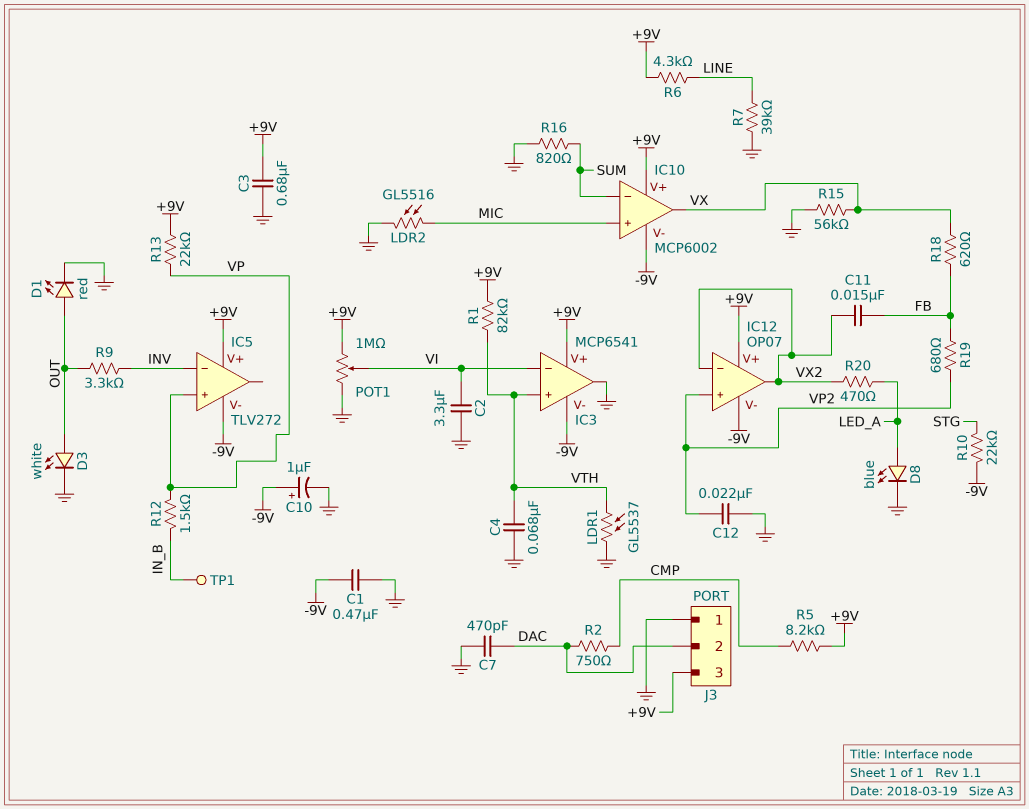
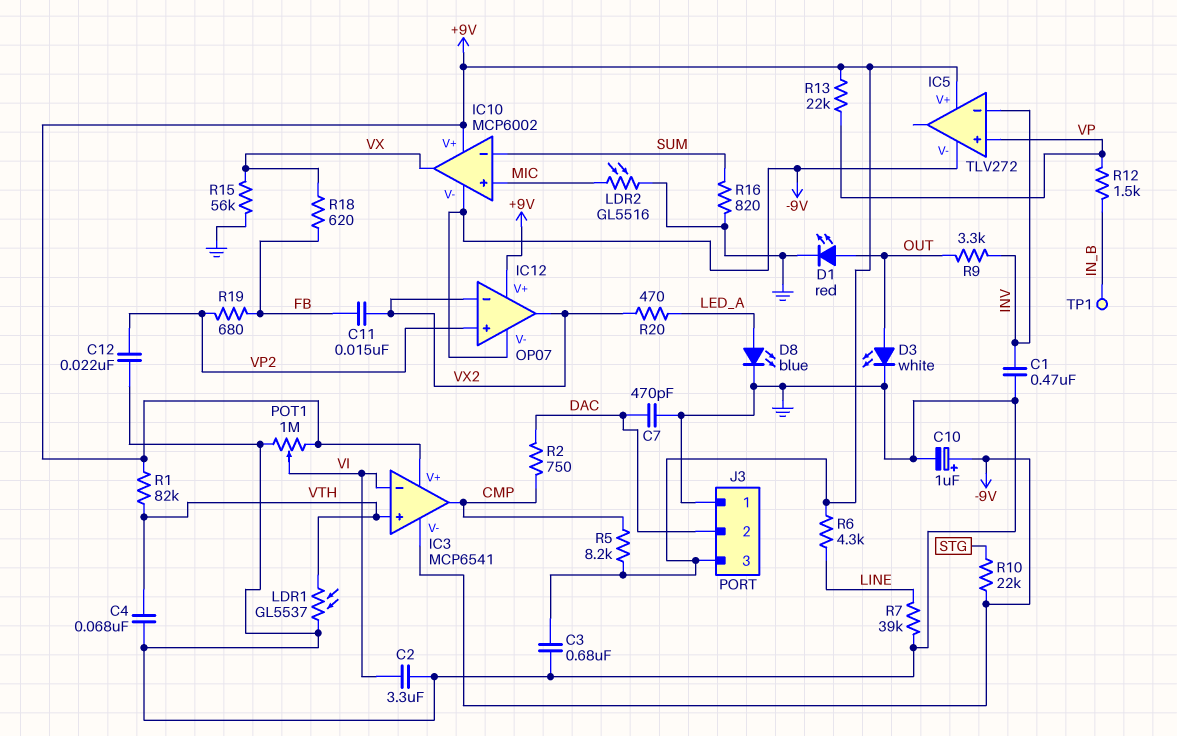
C1: 470nF (-9V, GND) -> 470nF (GND, INV)
IC3 pin out: GND -> CMP

